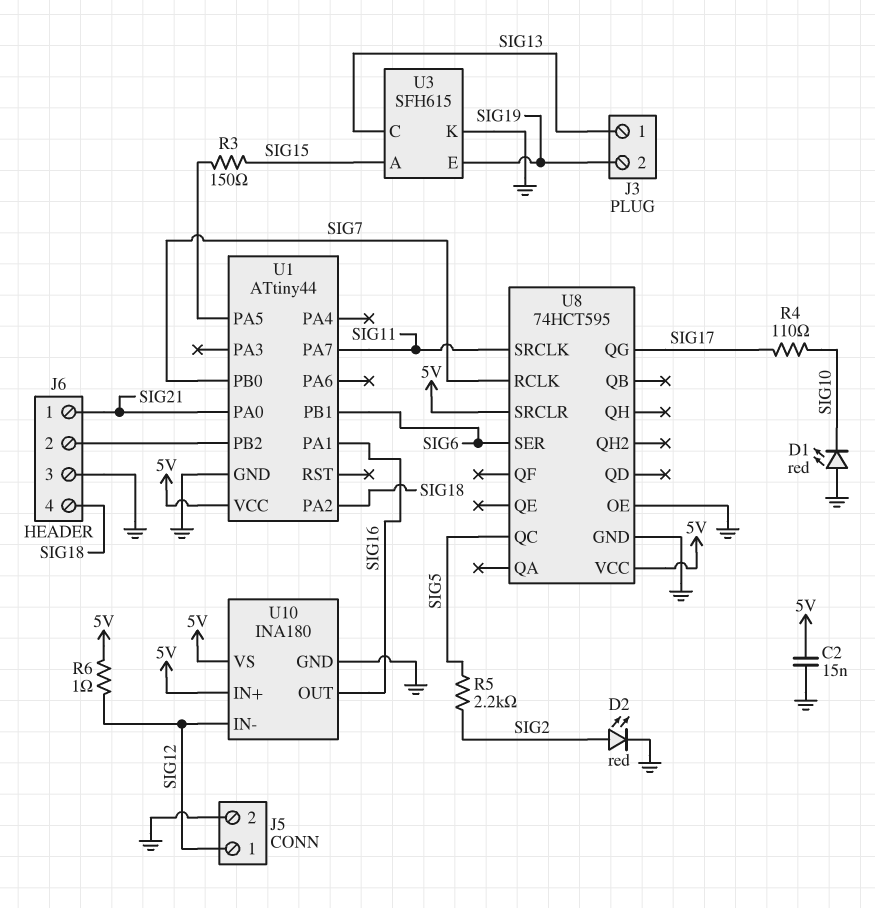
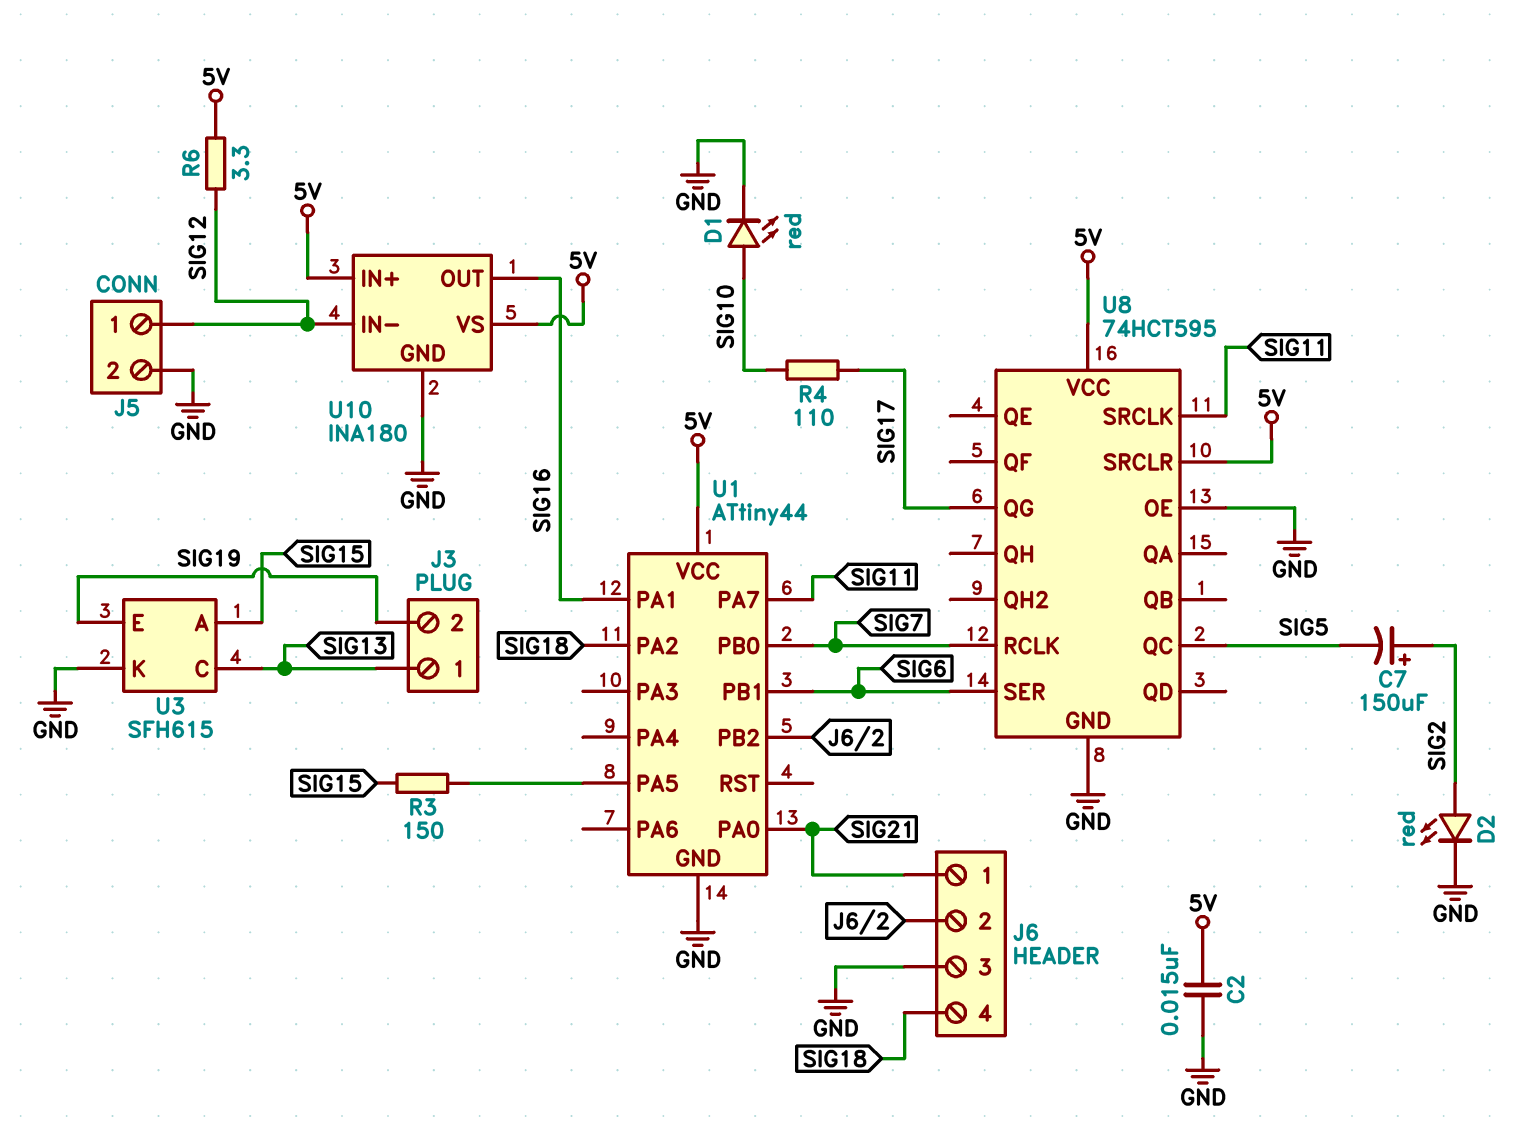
C7: none -> 150uF (plus SIG2, minus SIG5)
D1: LED red (A GND, K SIG10) -> LED red (A SIG10, K GND)
R5: 2.2k (SIG2, SIG5) -> none
R6: 1 (5V, SIG12) -> 3.3 (5V, SIG12)

